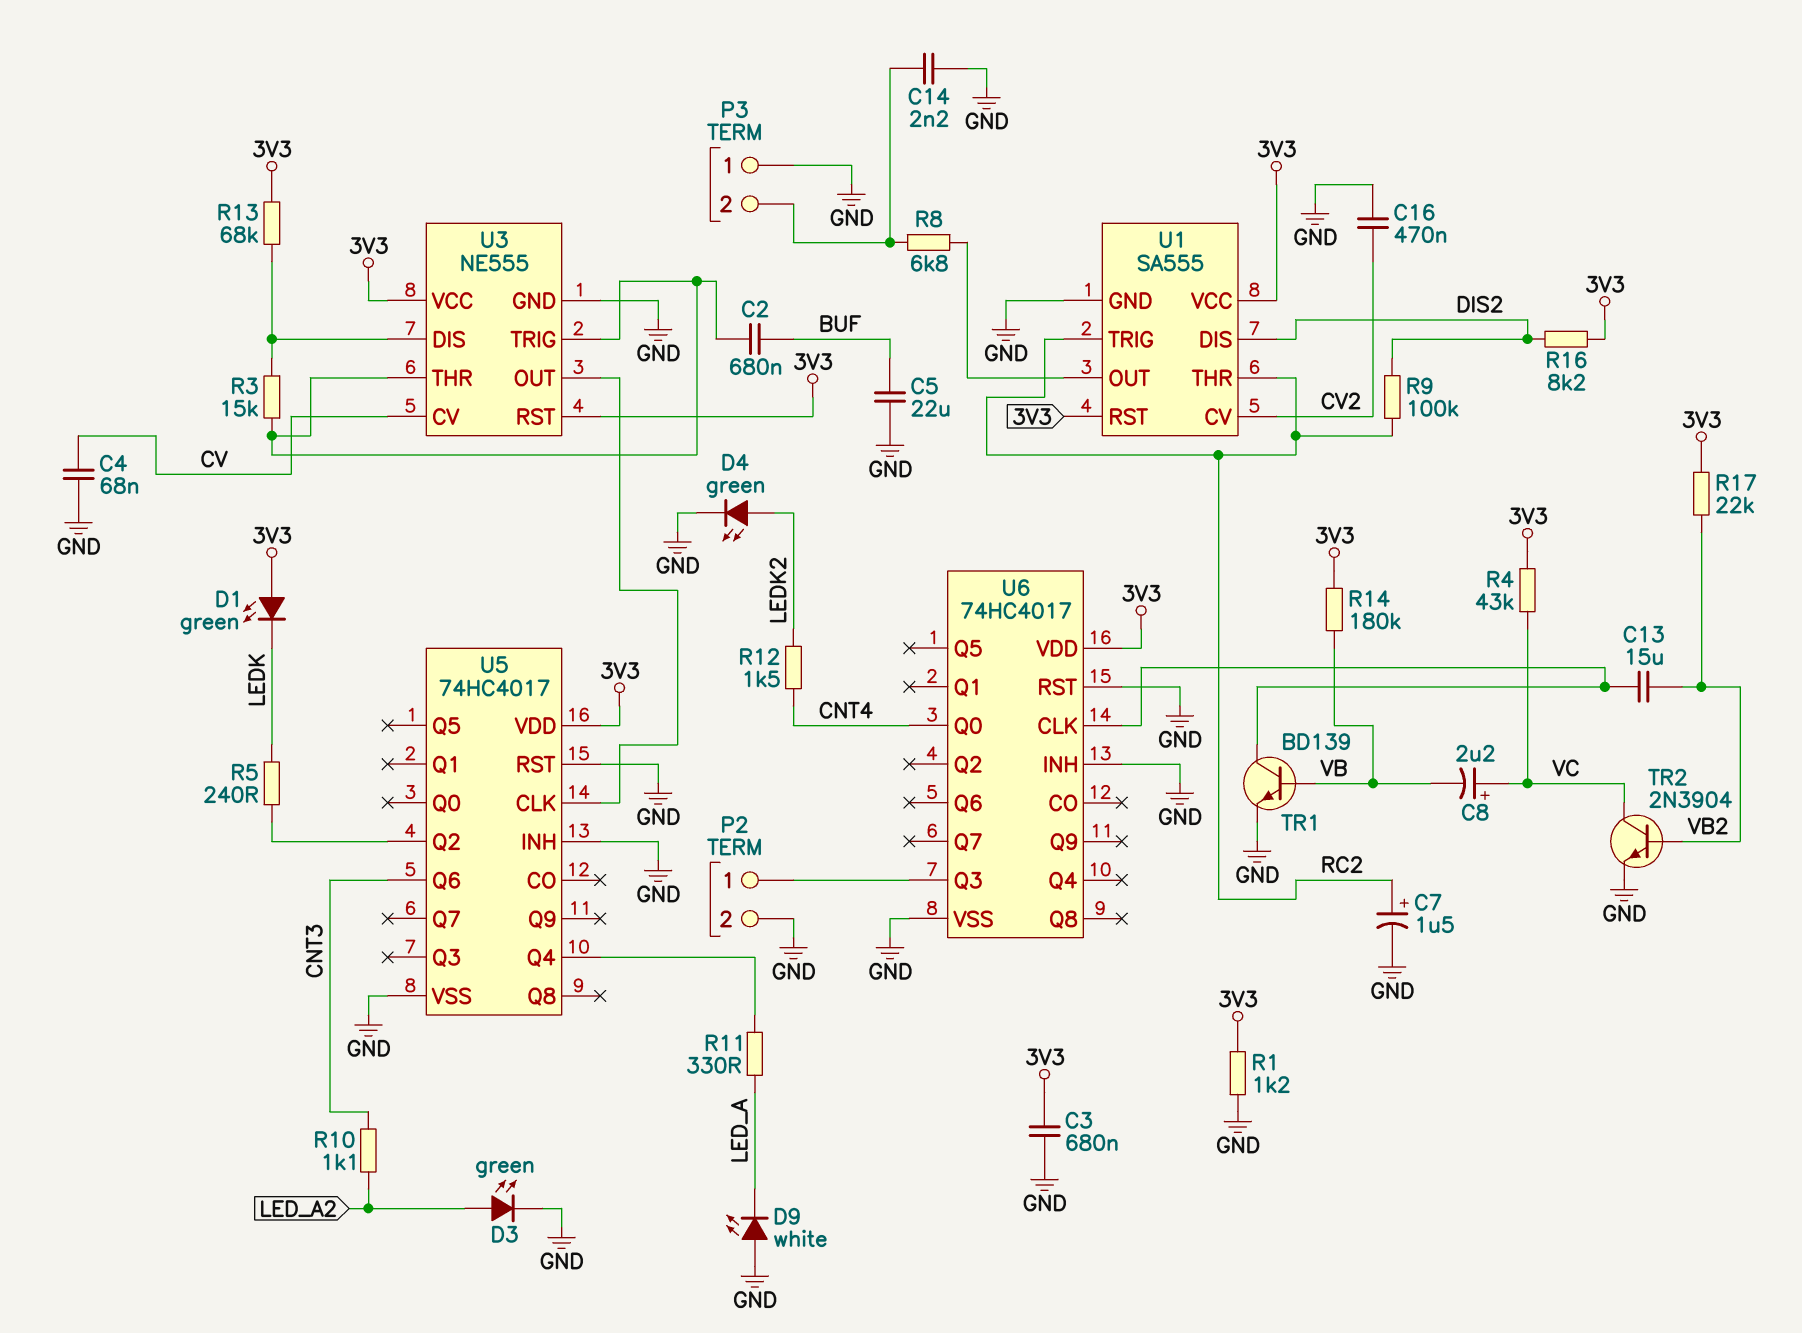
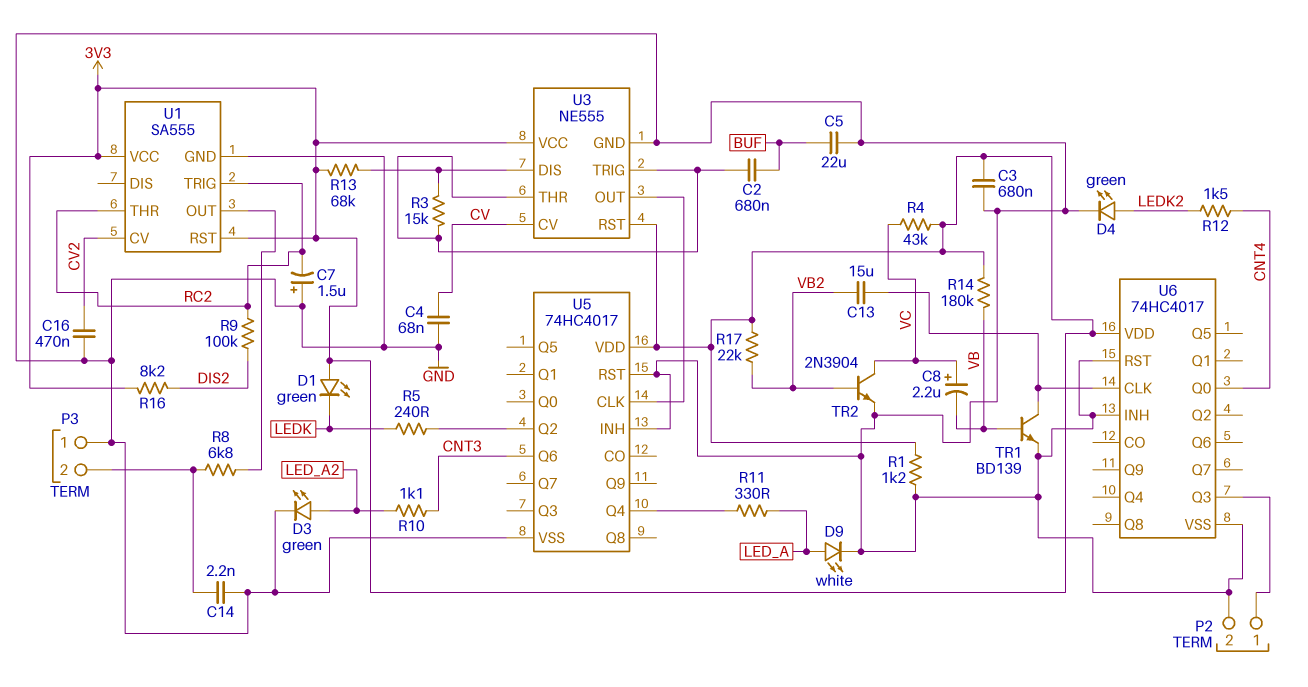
C7: 1.5uF (plus RC2, minus GND) -> 1.5uF (plus GND, minus RC2)
D9: LED white (A GND, K LED_A) -> LED white (A LED_A, K GND)
U1 pin DIS: DIS2 -> none

